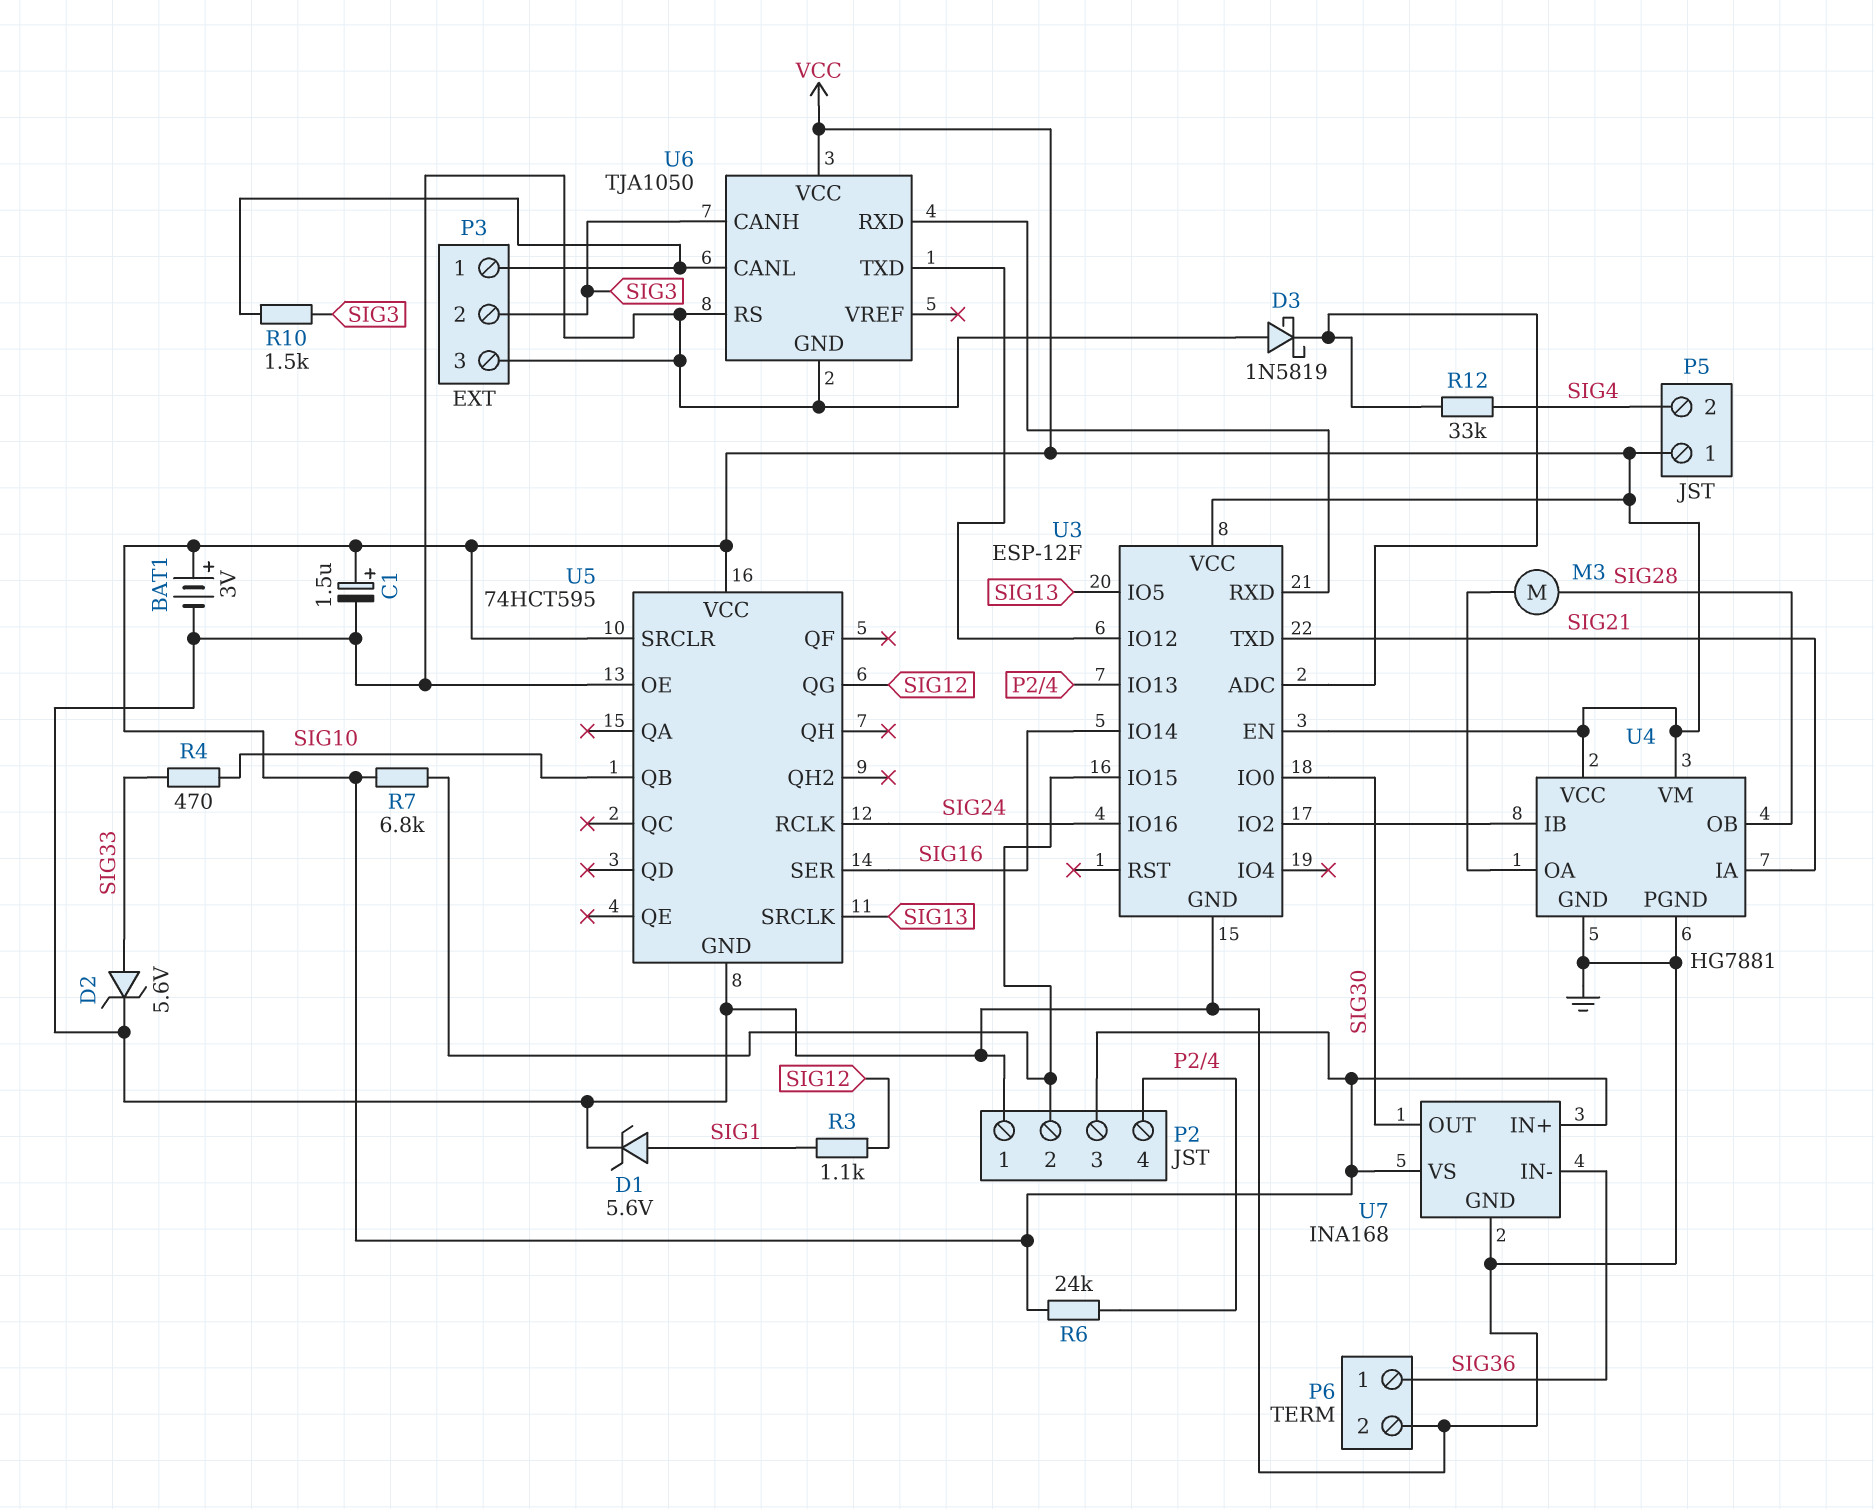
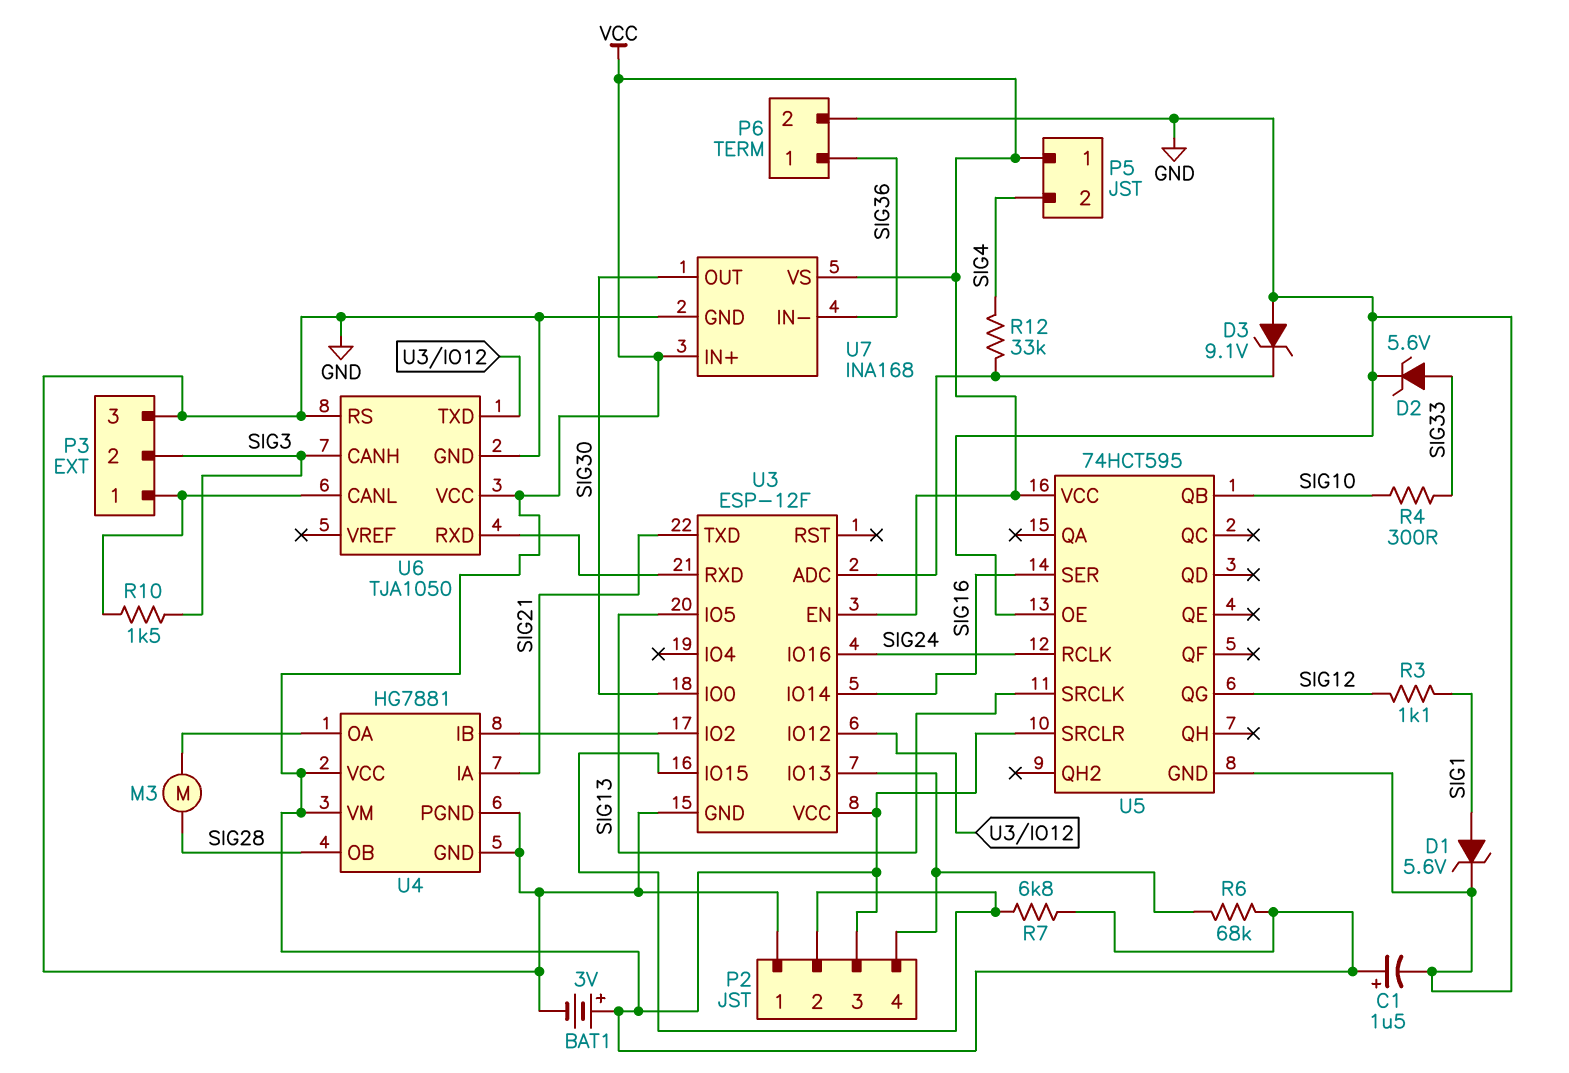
D3: schottky 1N5819 (A GND, K U3/ADC) -> zener 9.1V (A GND, K U3/ADC)
R4: 470 (SIG10, SIG33) -> 300 (SIG10, SIG33)
R6: 24k (P2/4, VCC) -> 68k (P2/4, VCC)

